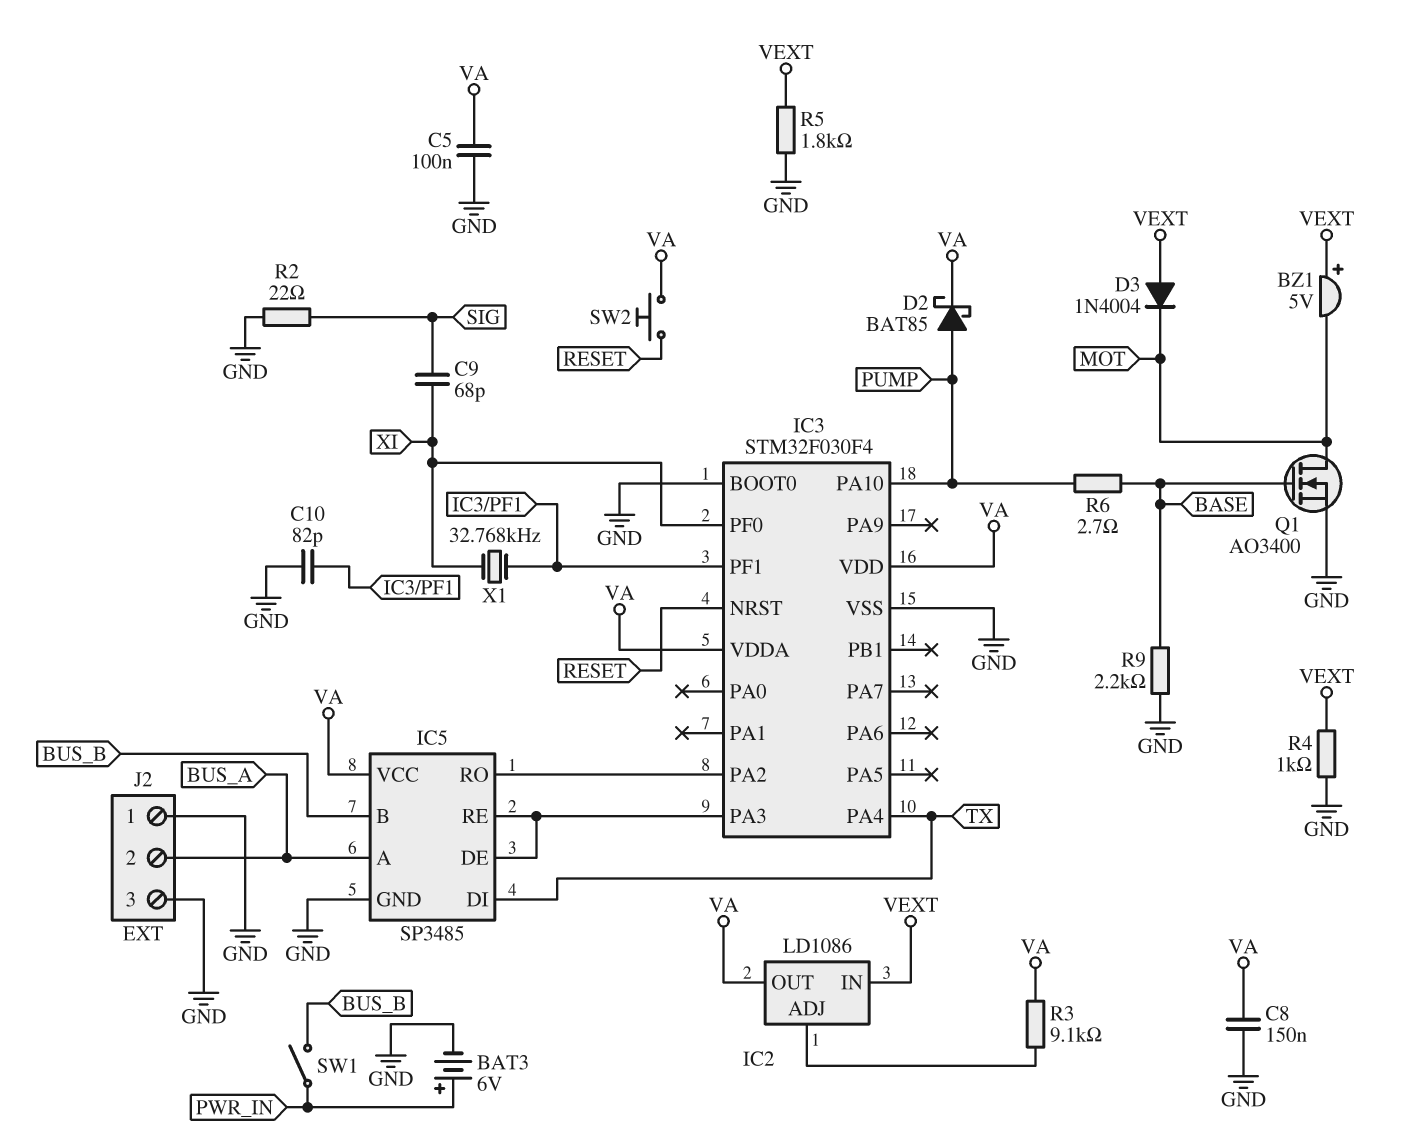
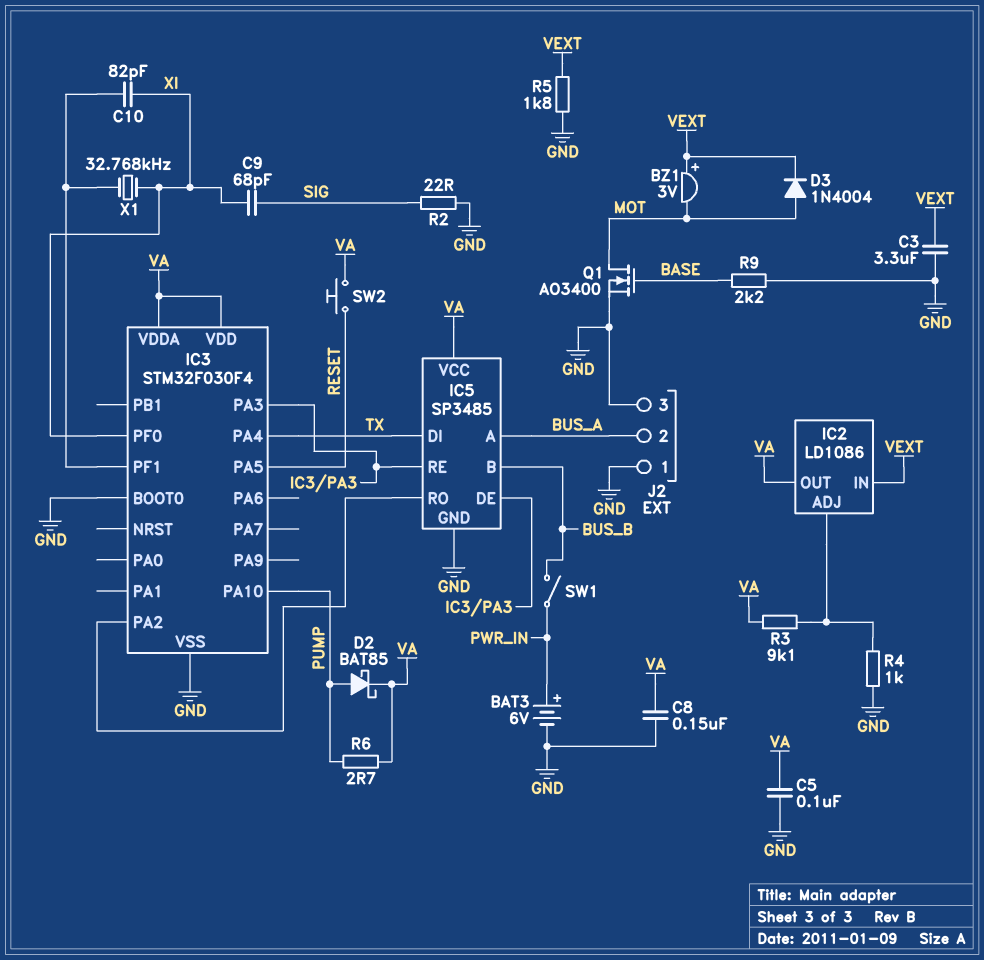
BZ1: buzzer 5V (plus VEXT, minus MOT) -> buzzer 3V (plus VEXT, minus MOT)
C3: none -> 3.3uF (GND, VEXT)
C10: 82pF (GND, IC3/PF1) -> 82pF (IC3/PF1, XI)
D3: diode 1N4004 (A VEXT, K MOT) -> diode 1N4004 (A MOT, K VEXT)
IC3 pin NRST: RESET -> none
IC3 pin PA5: none -> RESET
R4: 1k (GND, VEXT) -> 1k (GND, IC2/ADJ)
R6: 2.7 (BASE, PUMP) -> 2.7 (PUMP, VA)

